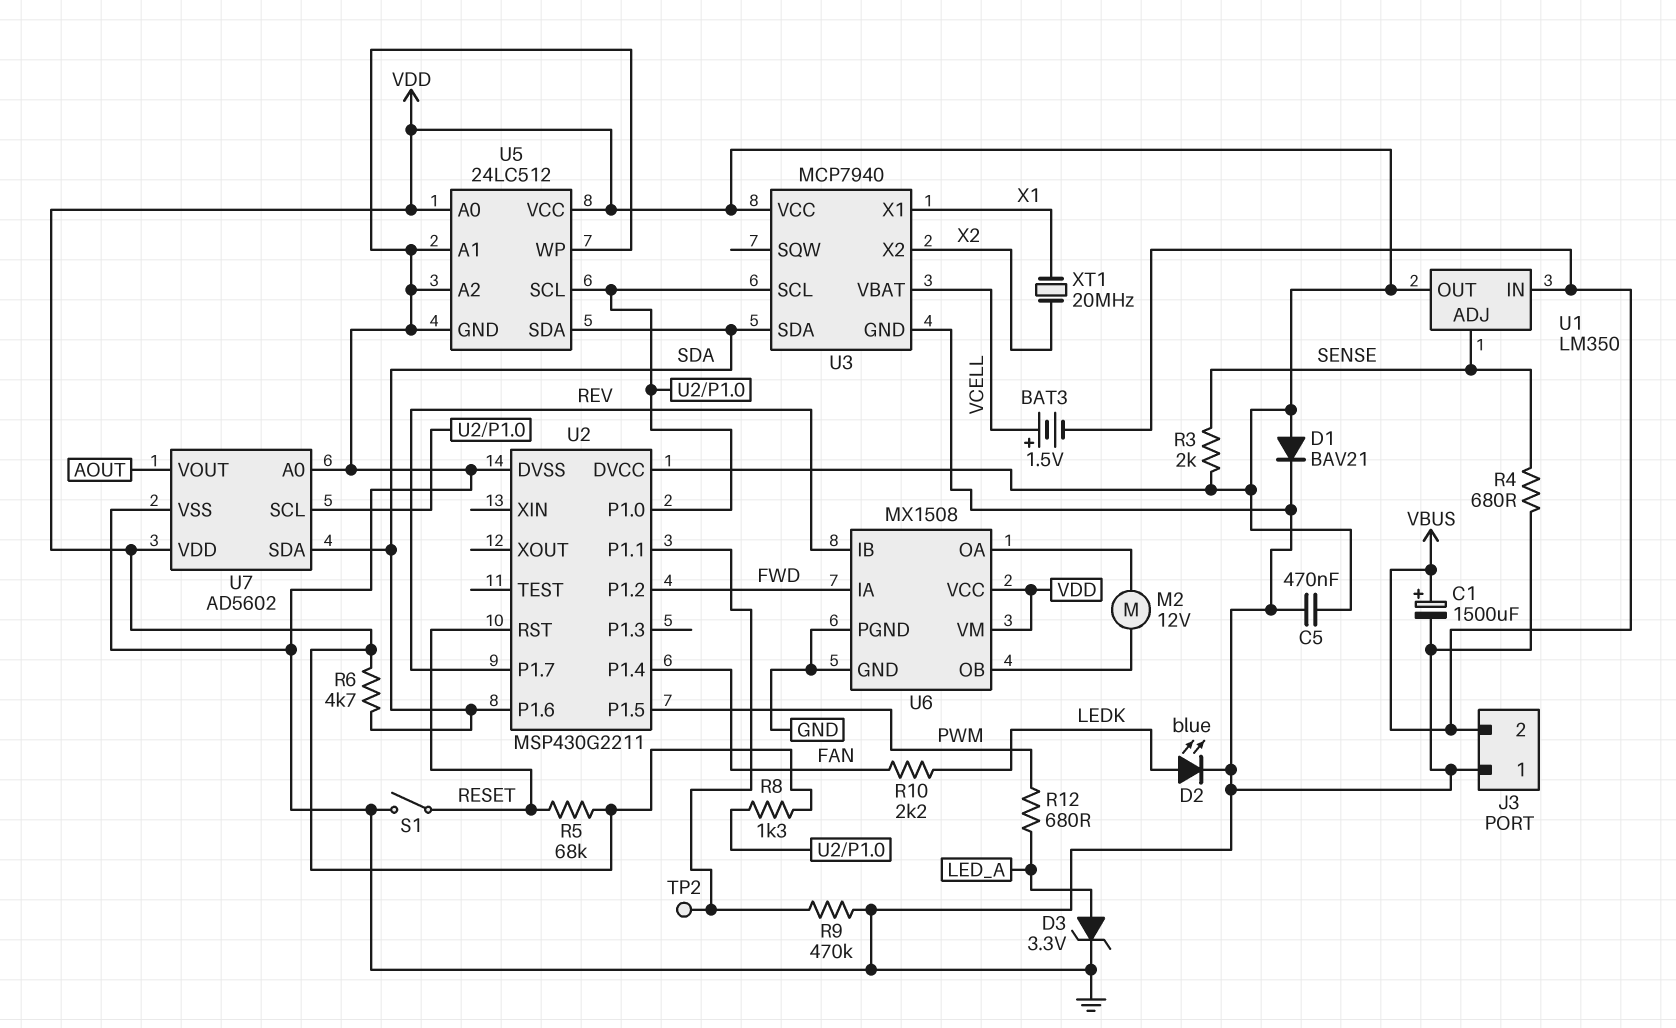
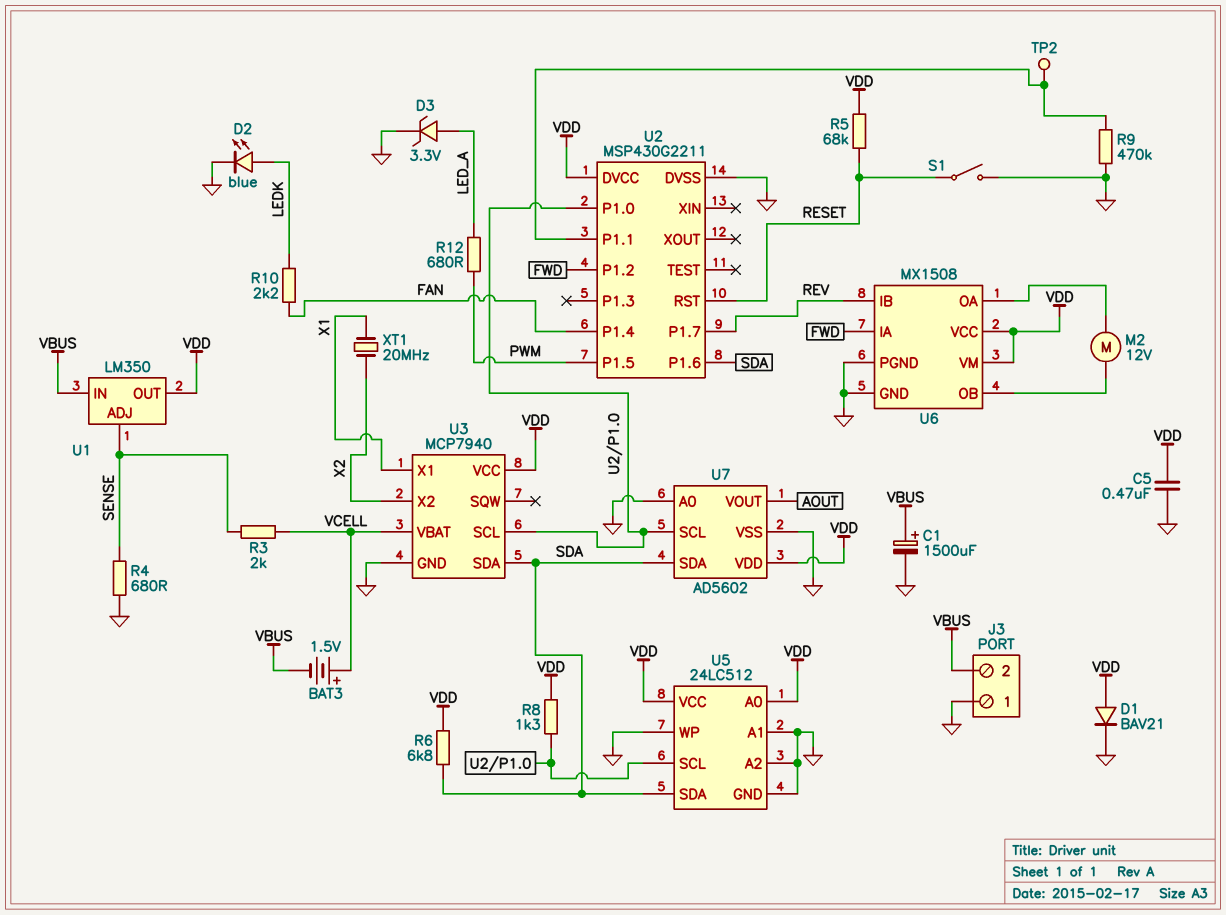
R3: 2k (SENSE, VDD) -> 2k (SENSE, VCELL)
R6: 4.7k (SDA, VDD) -> 6.8k (SDA, VDD)

